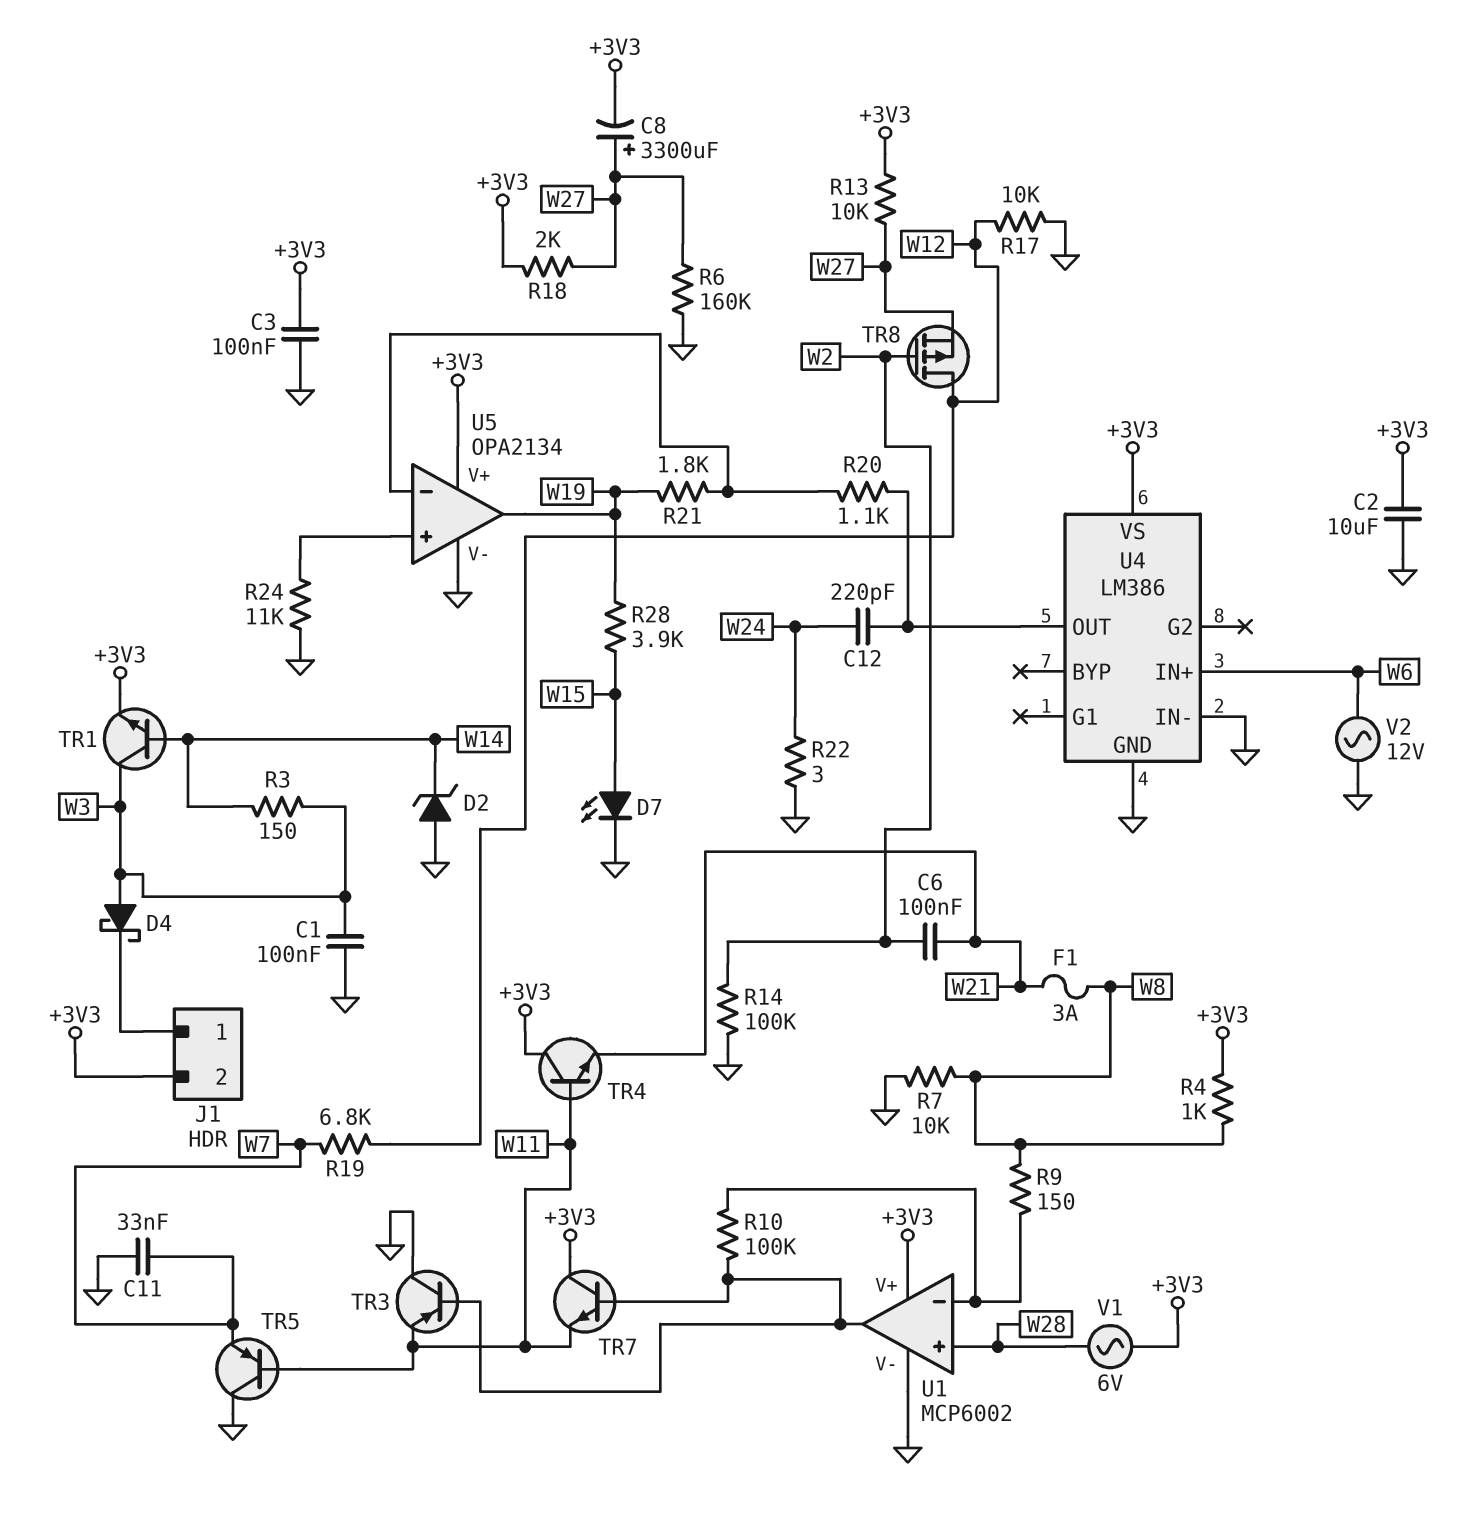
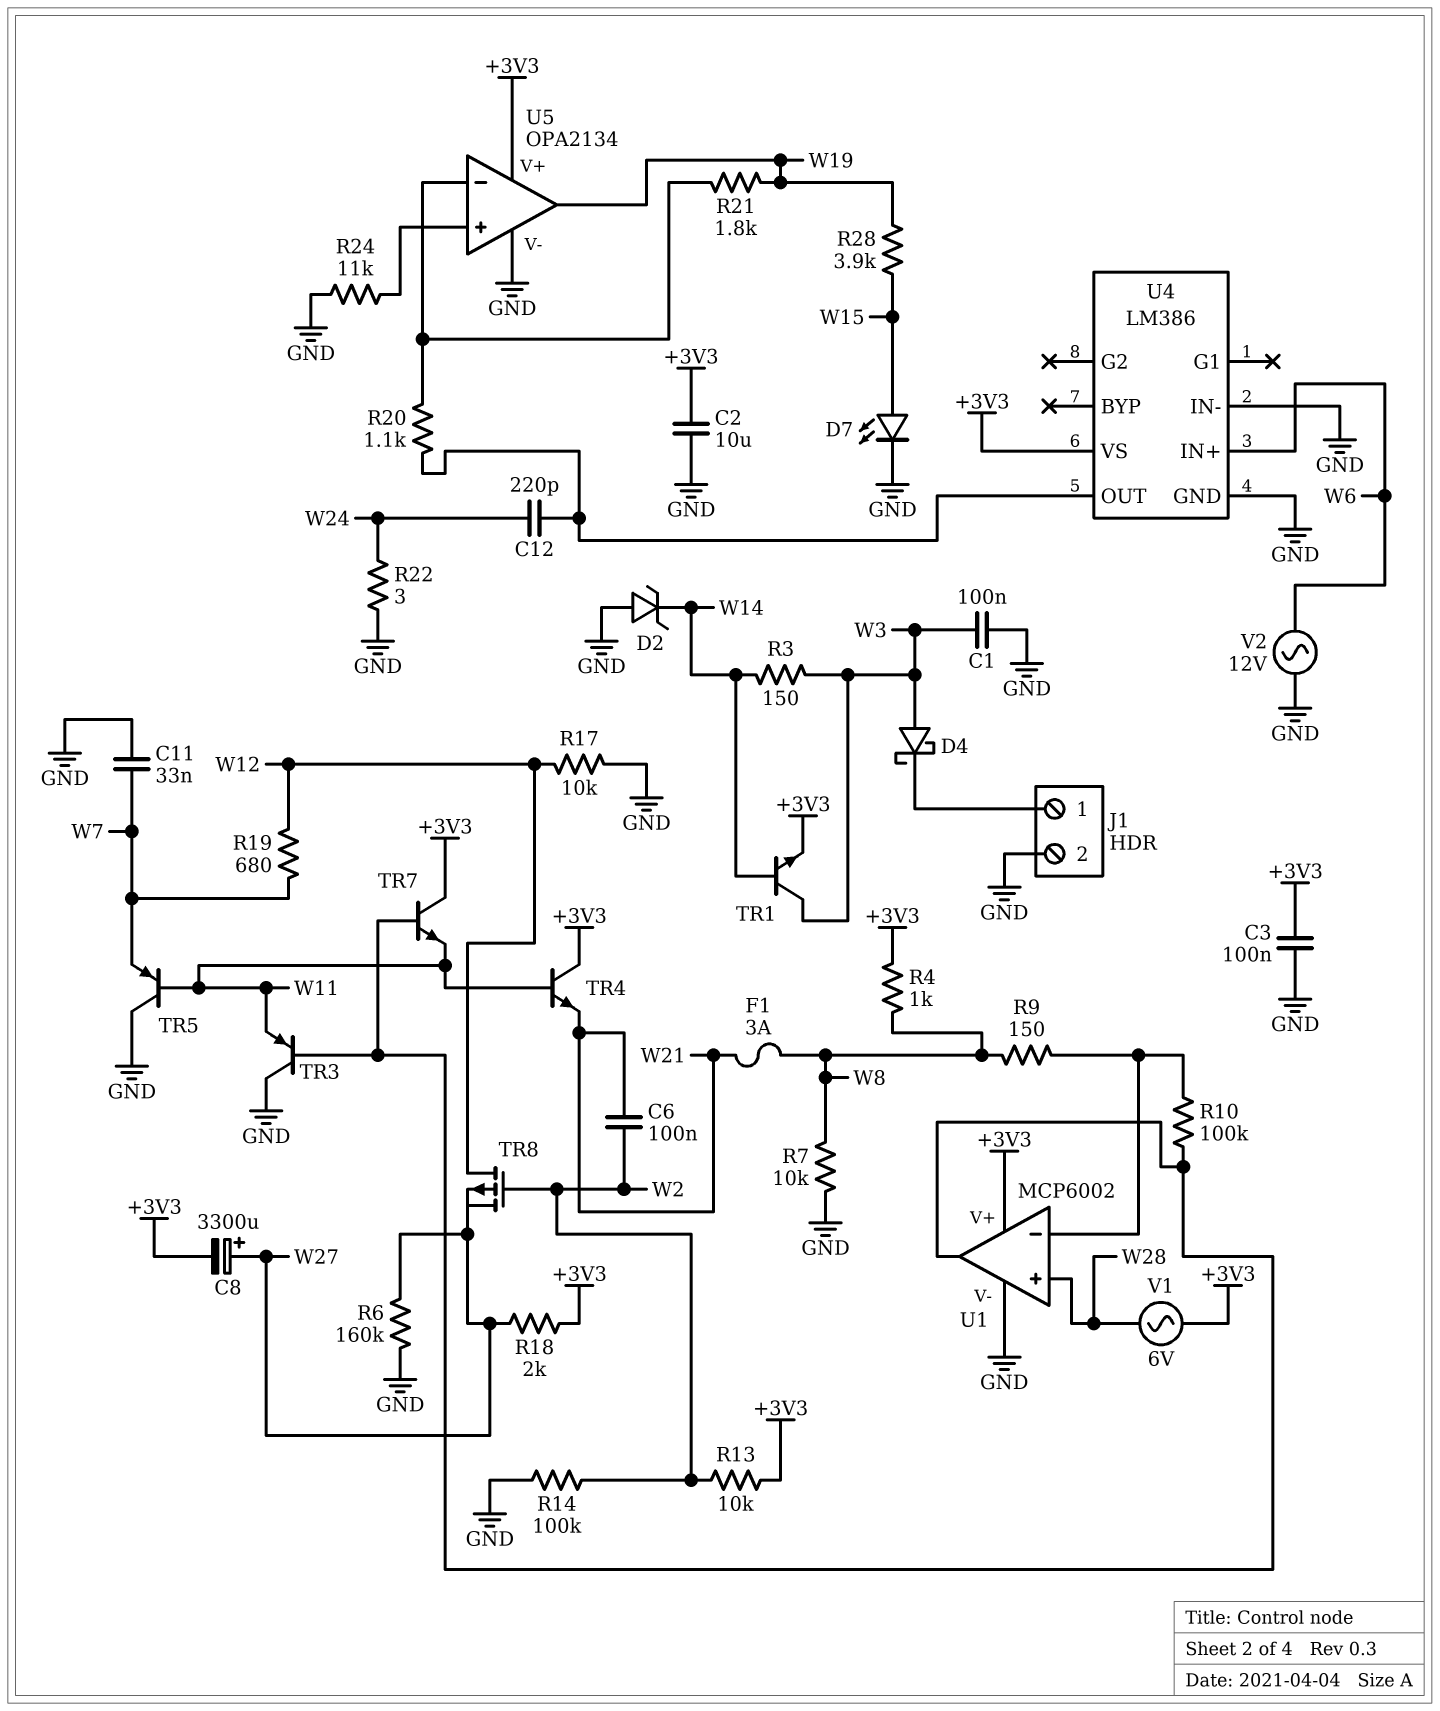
J1 pin 2: +3V3 -> GND
R13: 10k (+3V3, W27) -> 10k (+3V3, W2)
R19: 6.8k (W7, W12) -> 680 (W7, W12)

